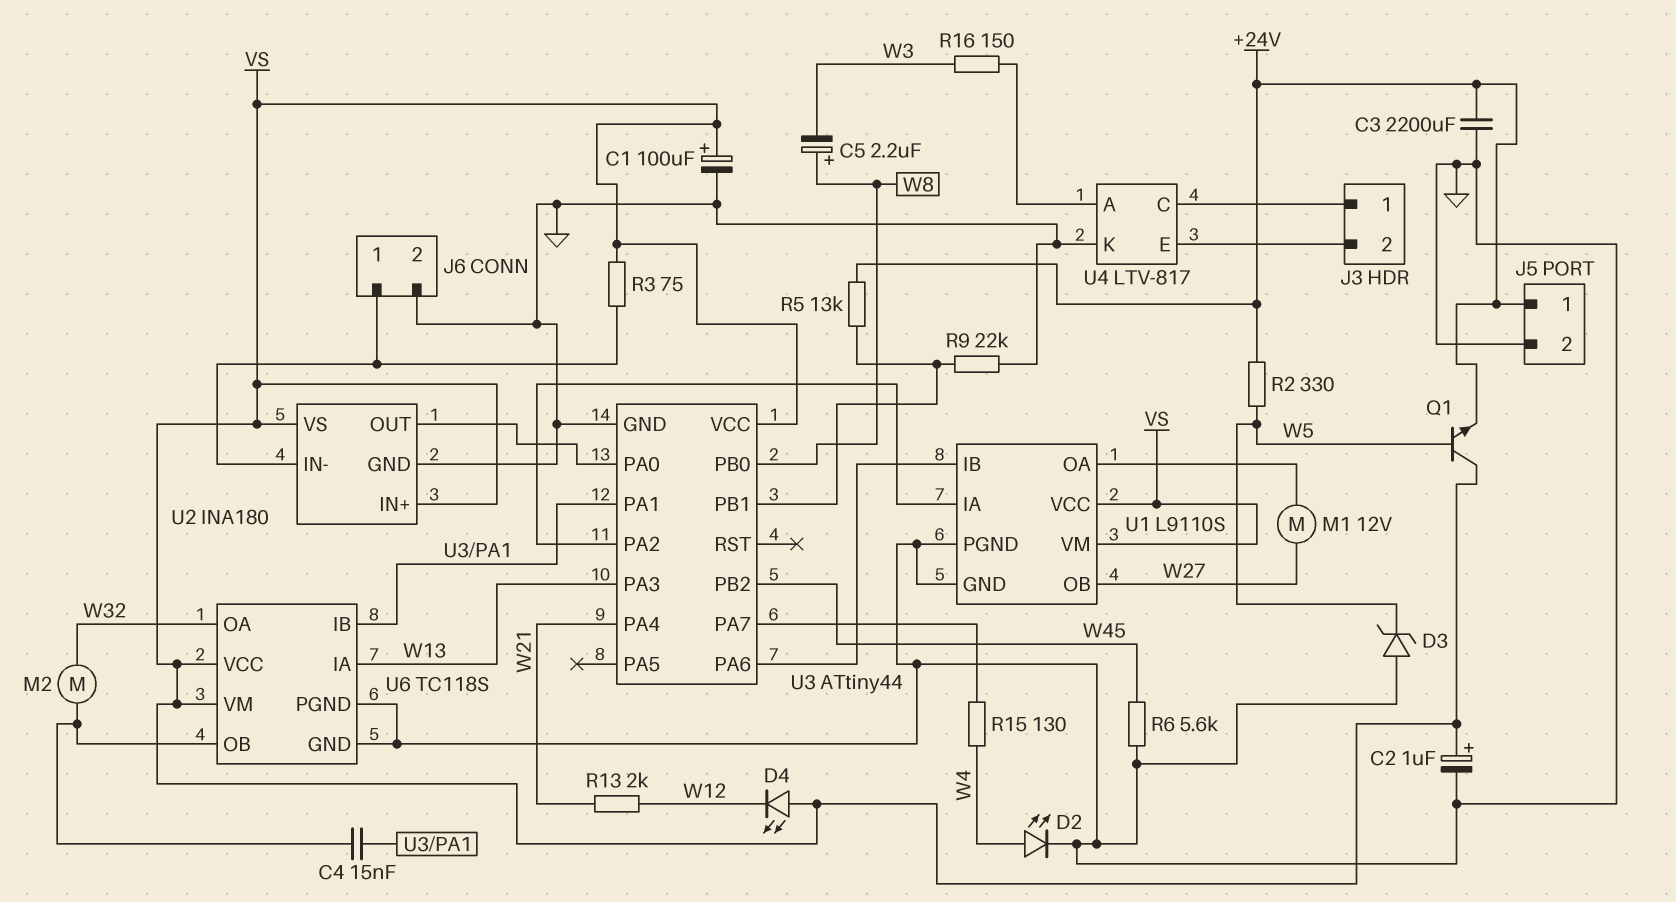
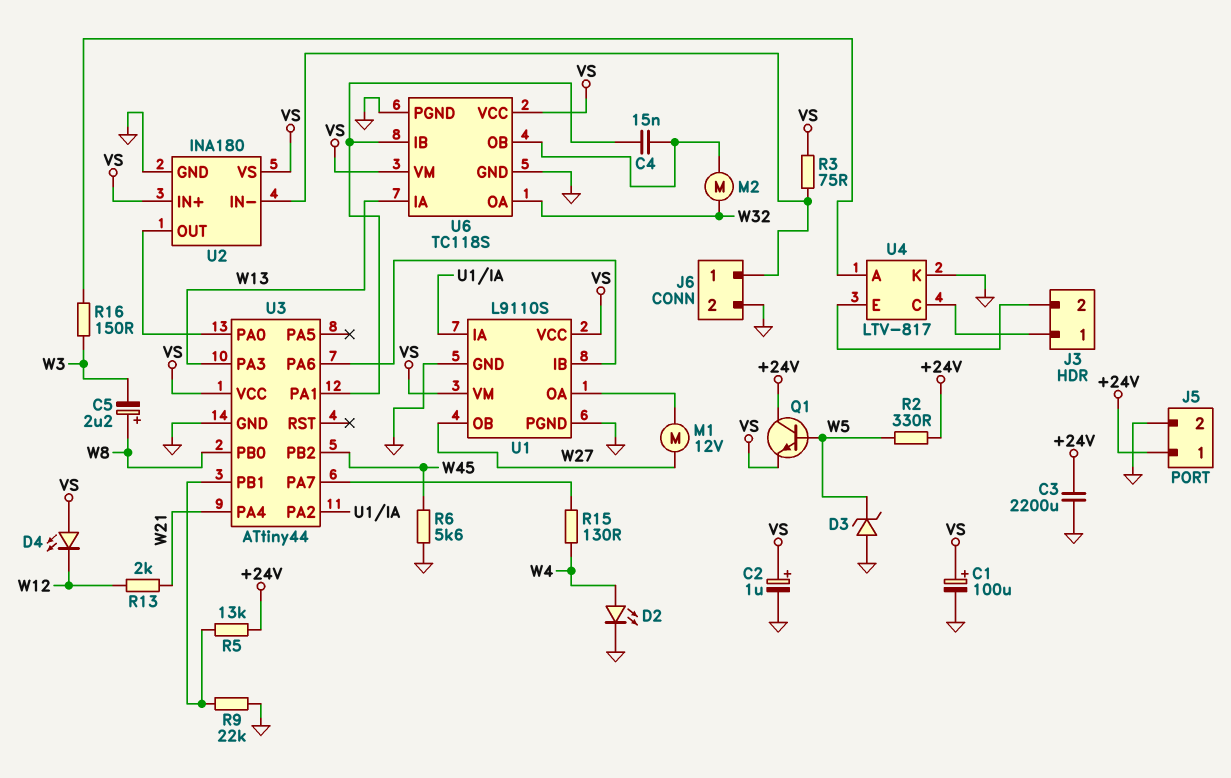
Q1: NPN (B W5, C VS, E +24V) -> NPN (B W5, C +24V, E VS)

